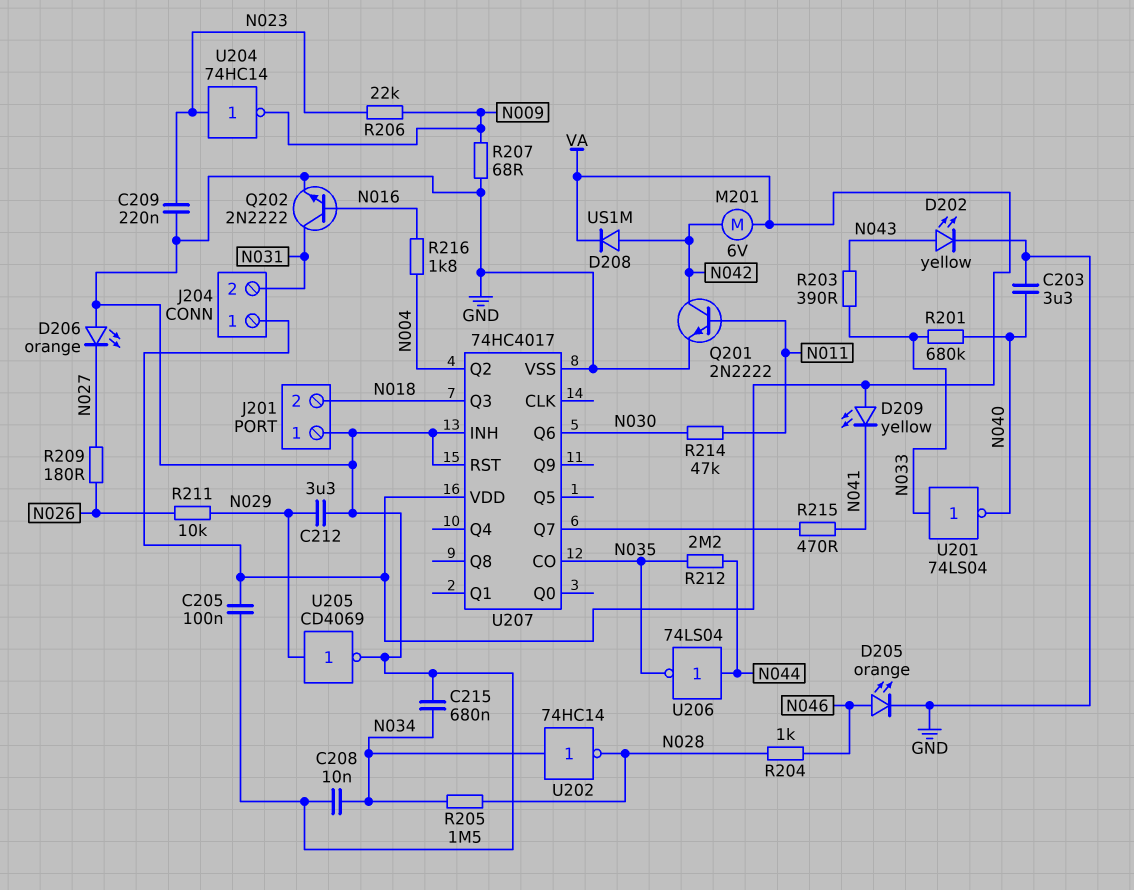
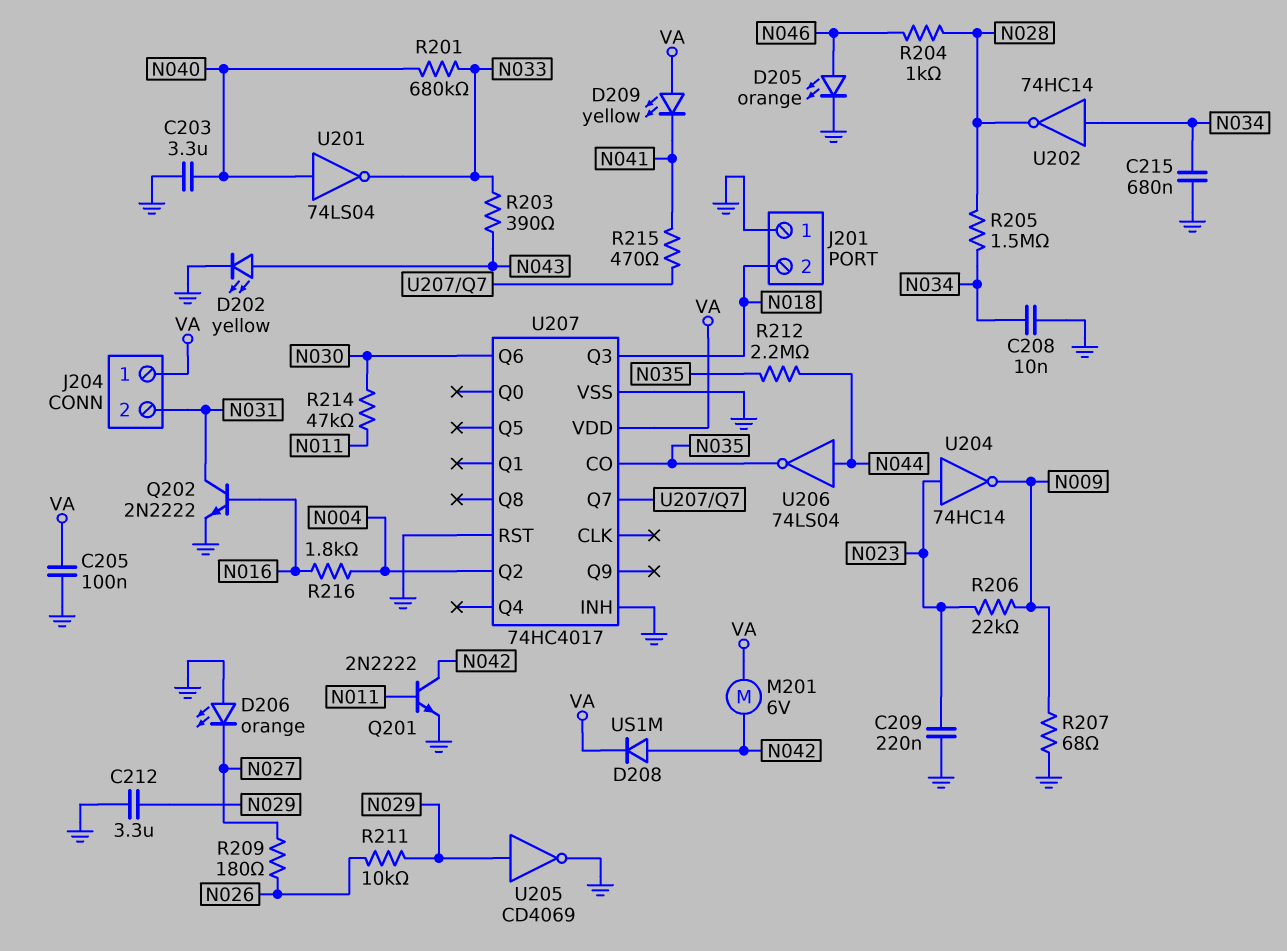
U201: NOT 74LS04 (in N033, out N040) -> NOT 74LS04 (in N040, out N033)

